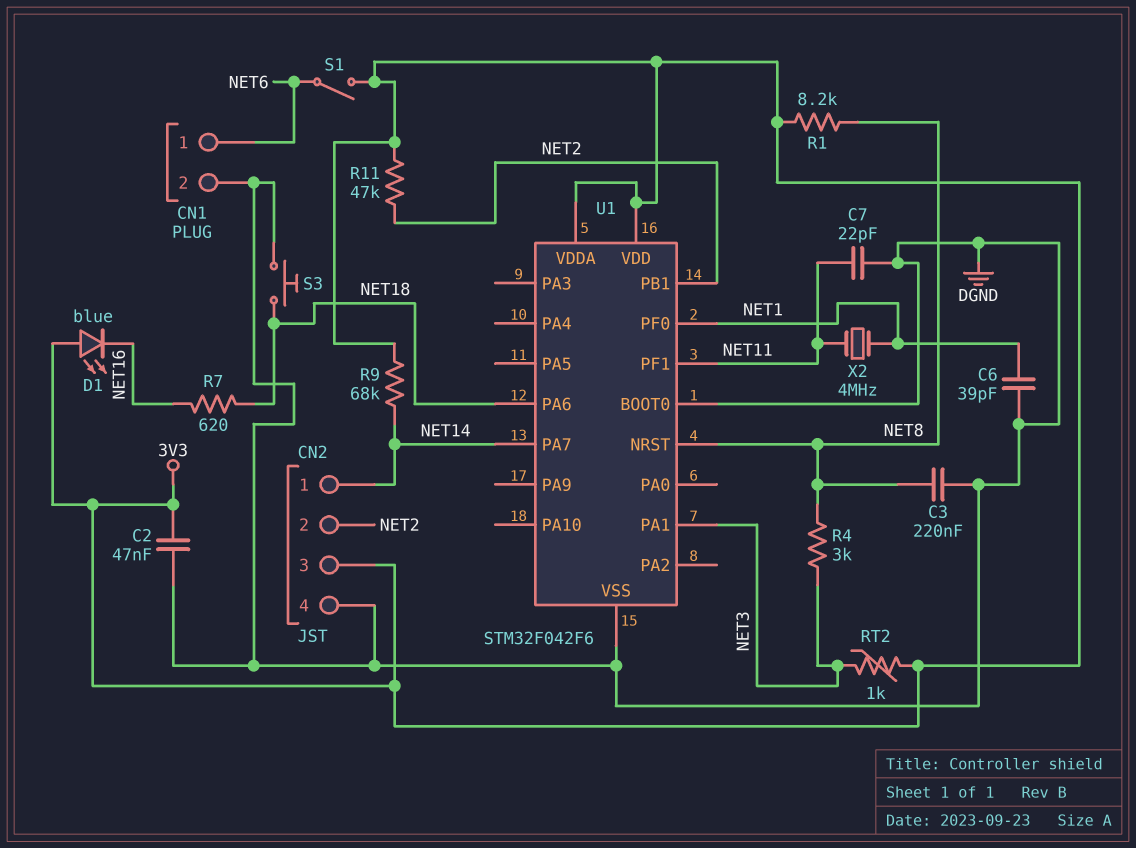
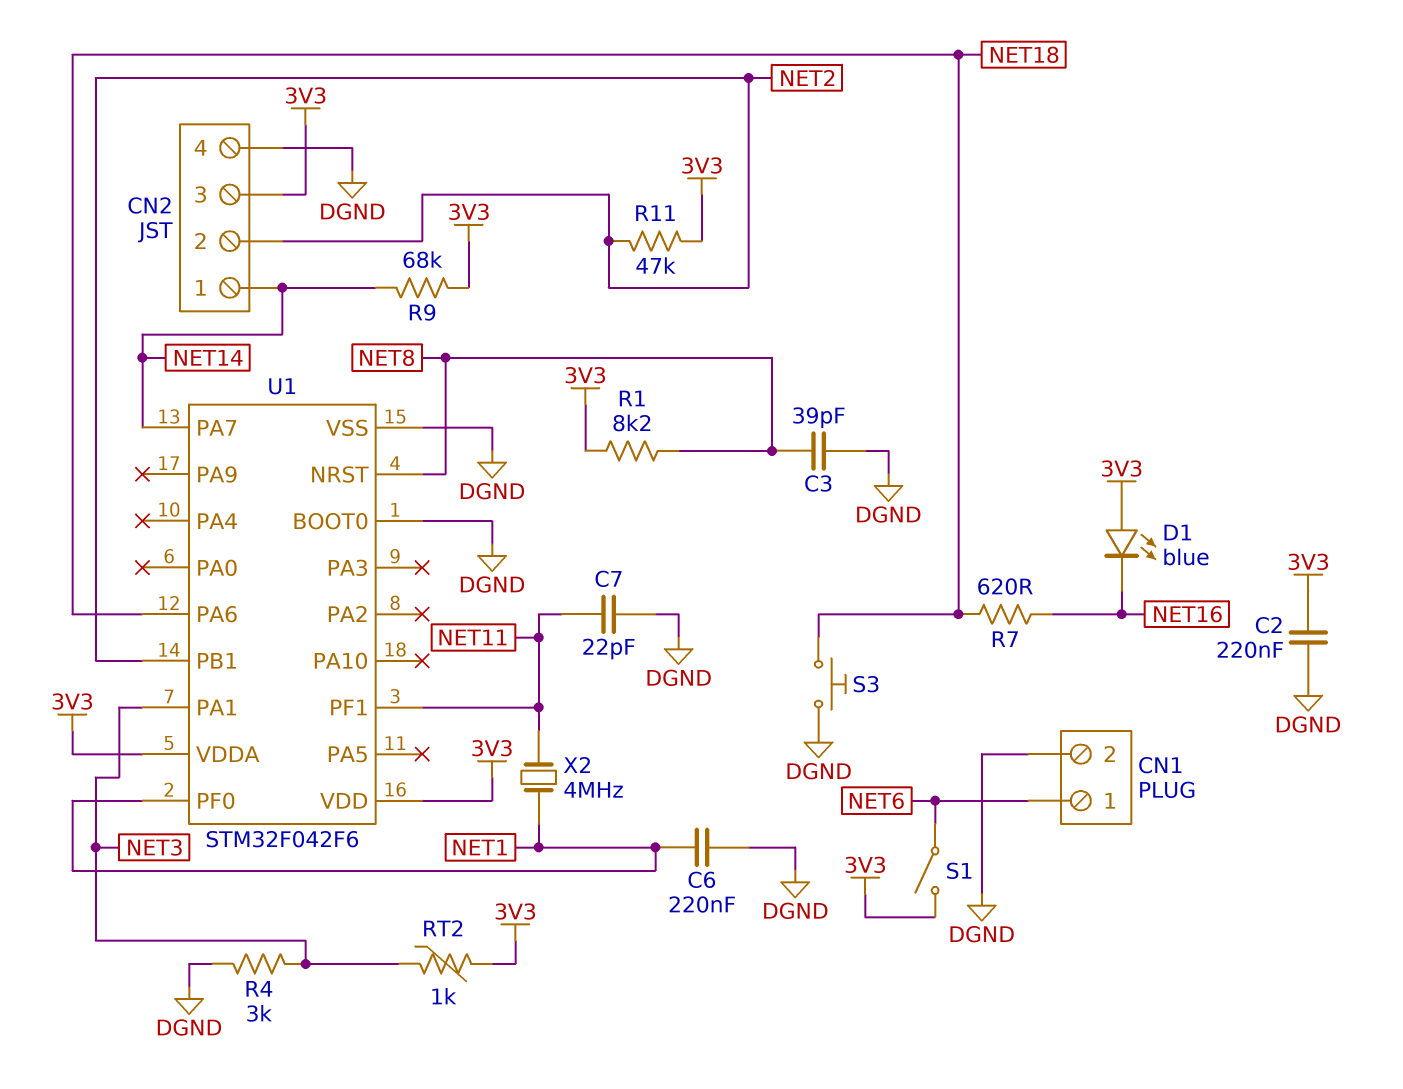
C2: 47nF (3V3, DGND) -> 220nF (3V3, DGND)
C3: 220nF (DGND, NET8) -> 39pF (DGND, NET8)
C6: 39pF (DGND, NET1) -> 220nF (DGND, NET1)
R4: 3k (NET3, NET8) -> 3k (DGND, NET3)

